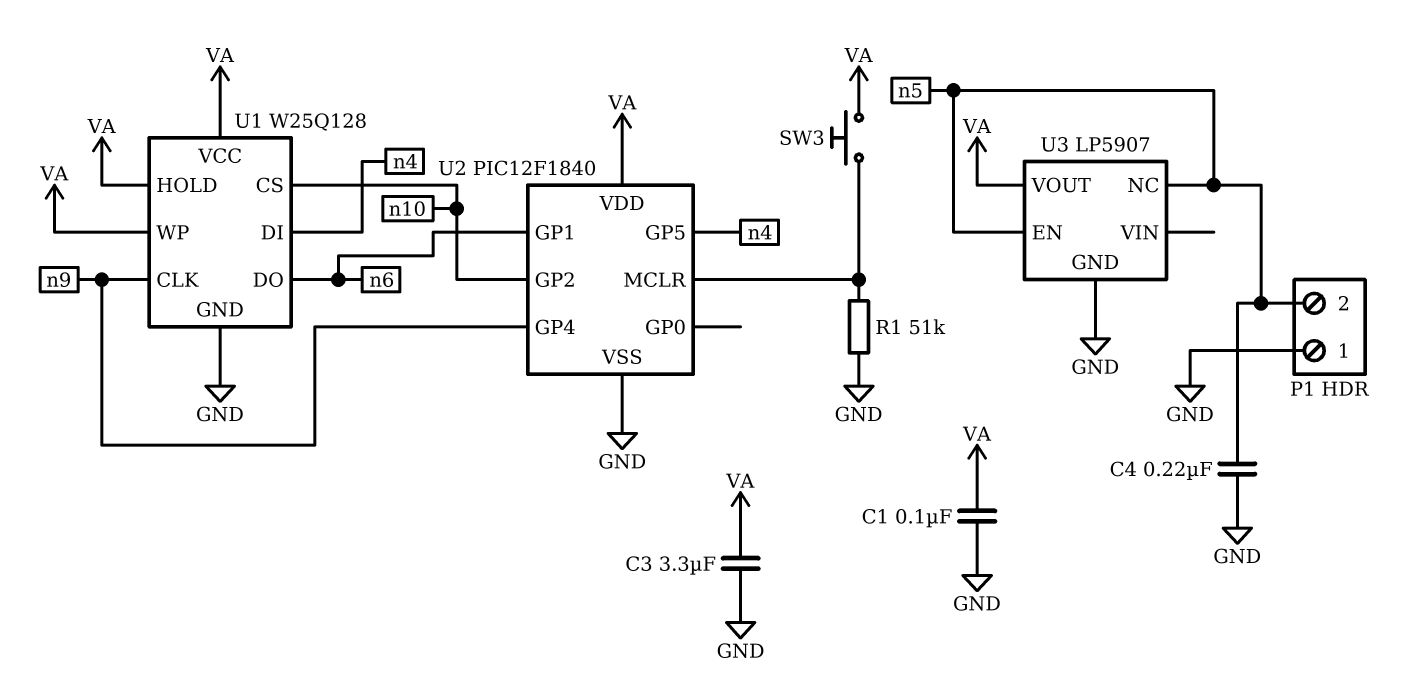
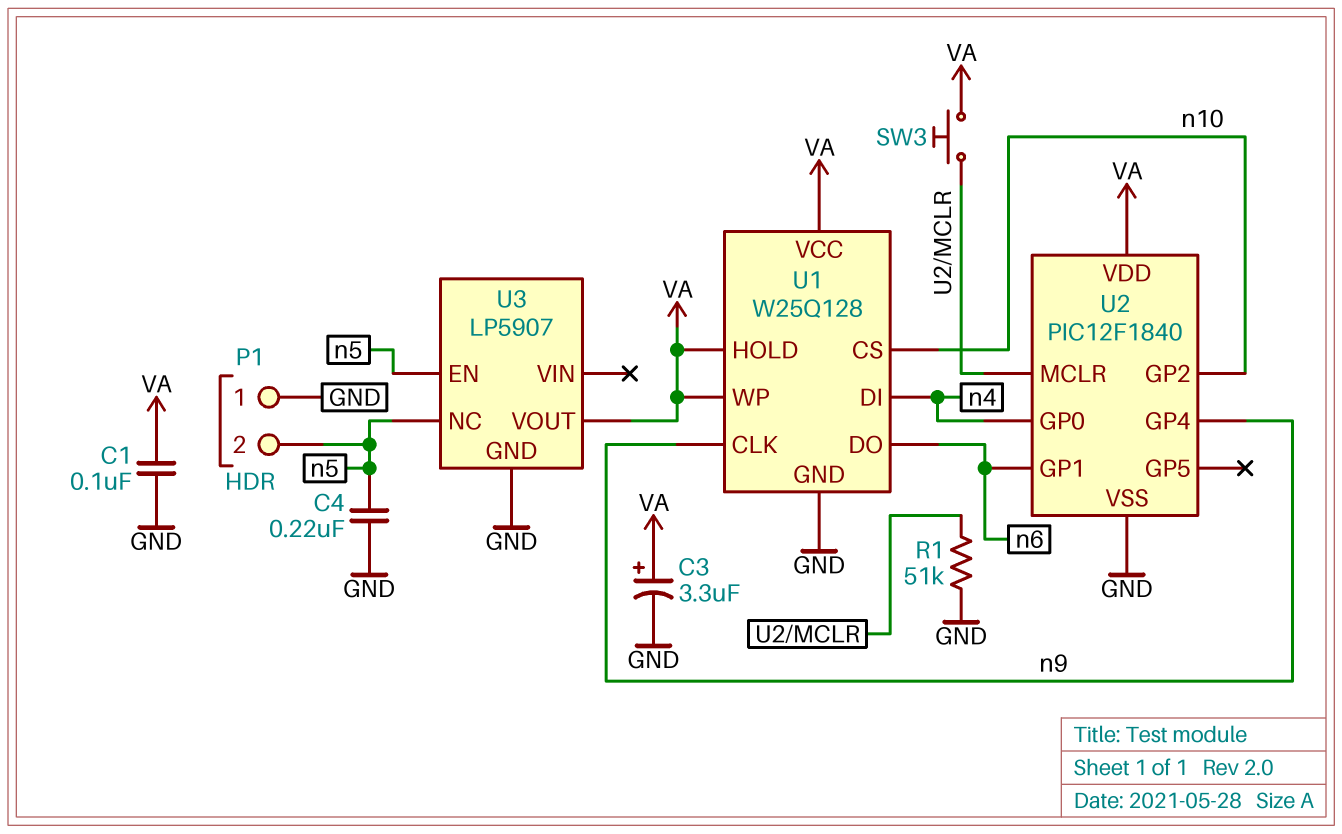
C3: 3.3uF (GND, VA) -> 3.3uF (plus VA, minus GND)
U2 pin GP0: none -> n4
U2 pin GP5: n4 -> none

